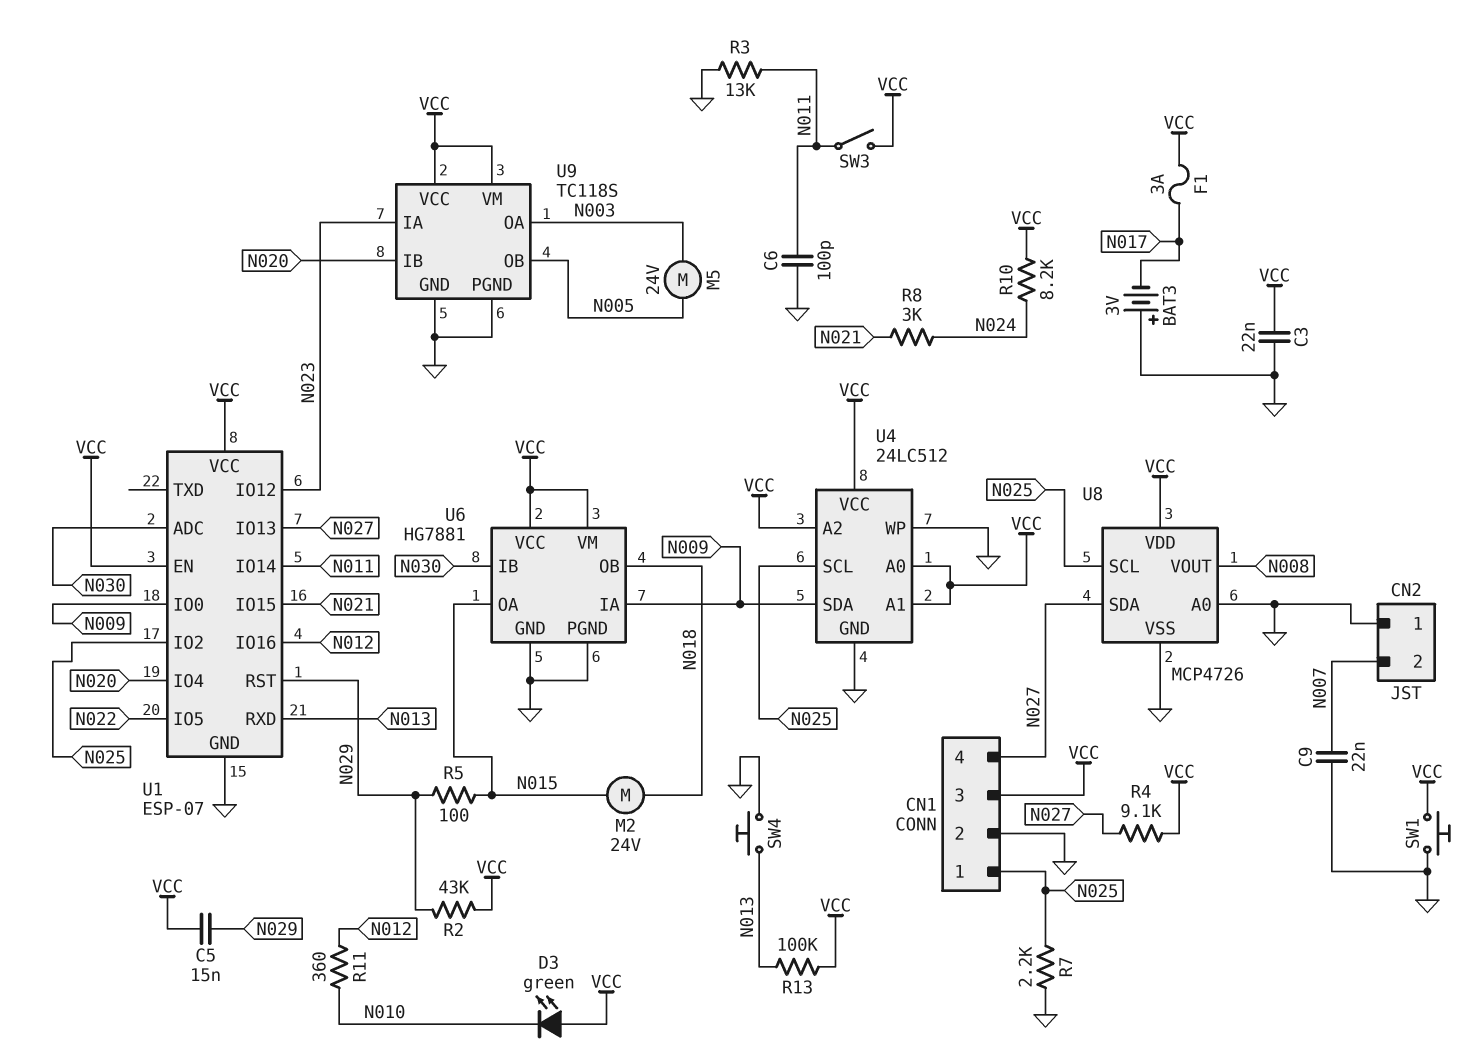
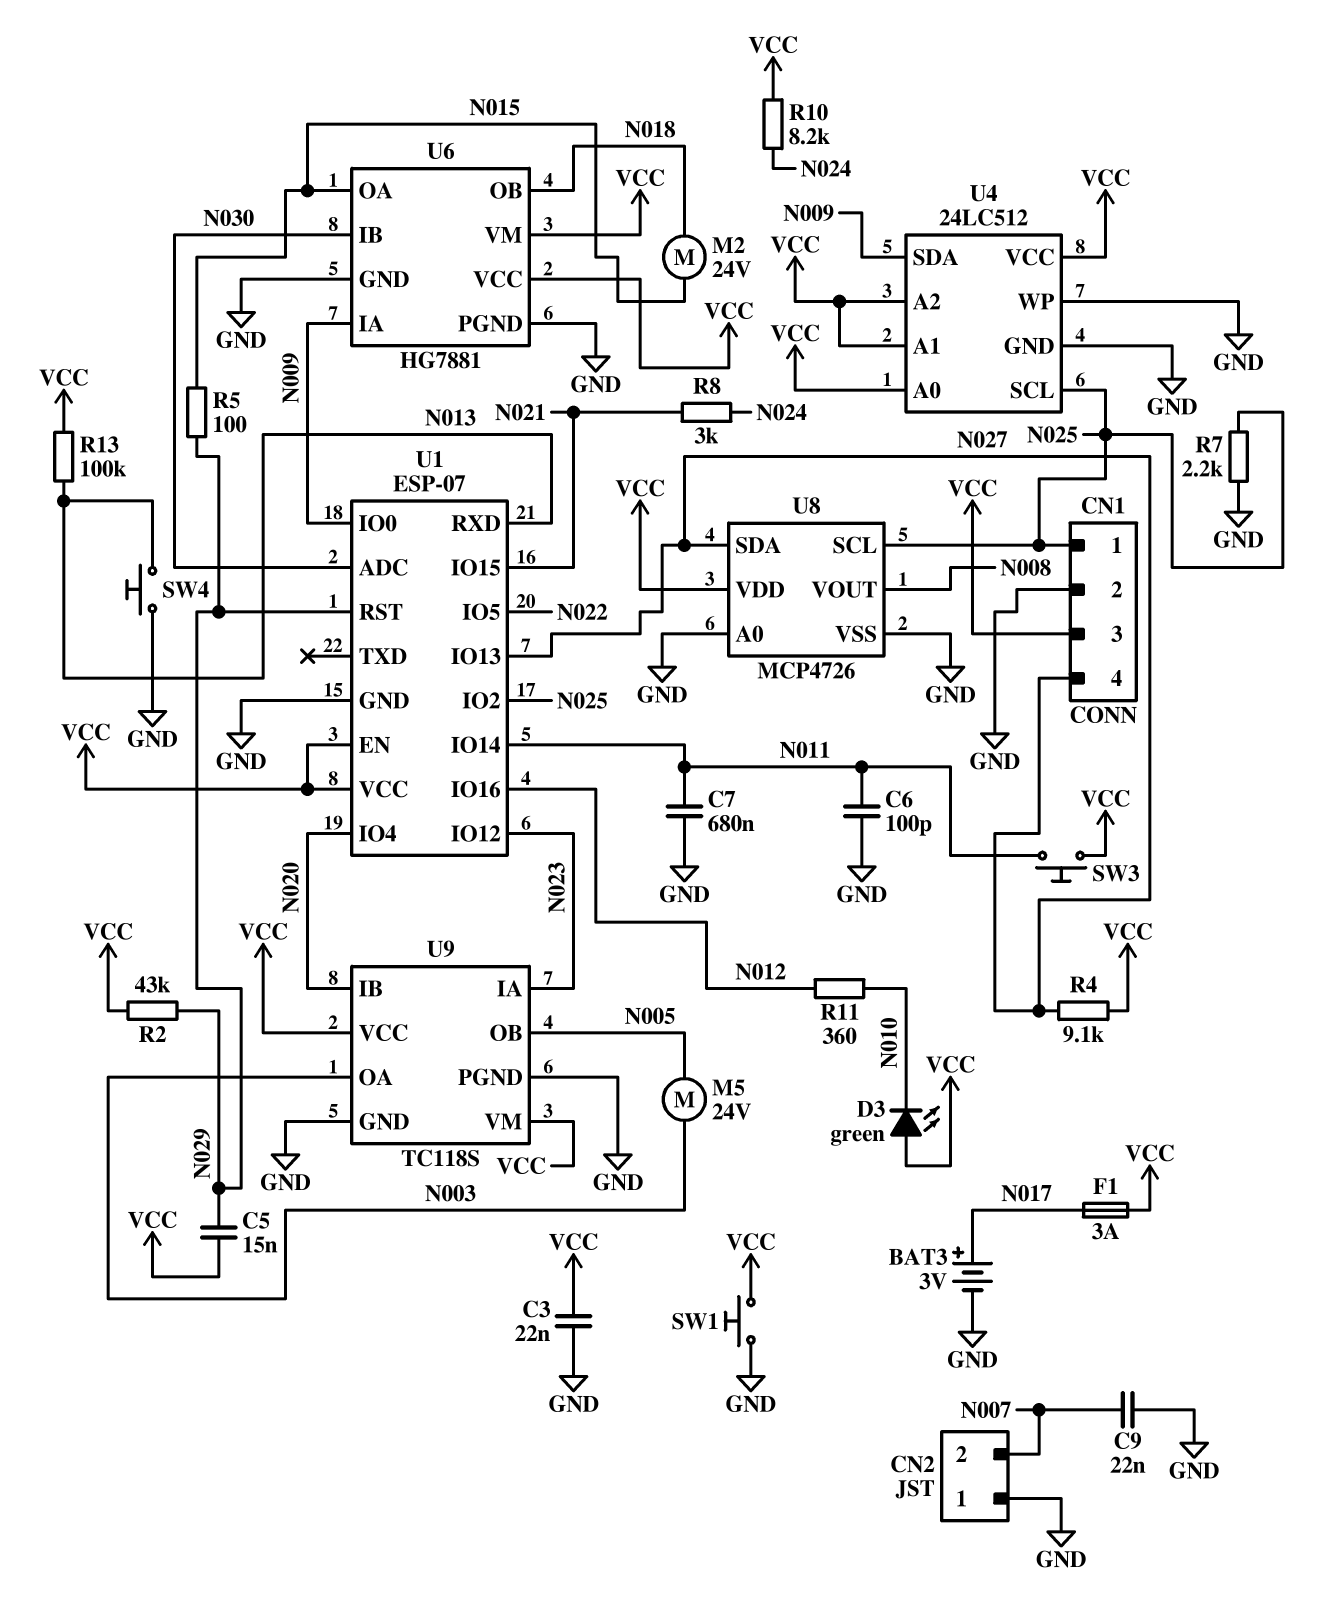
BAT3: 3V (plus GND, minus N017) -> 3V (plus N017, minus GND)
C7: none -> 680nF (GND, N011)
R3: 13k (GND, N011) -> none
SW3: switch (N011, VCC) -> button (N011, VCC)

